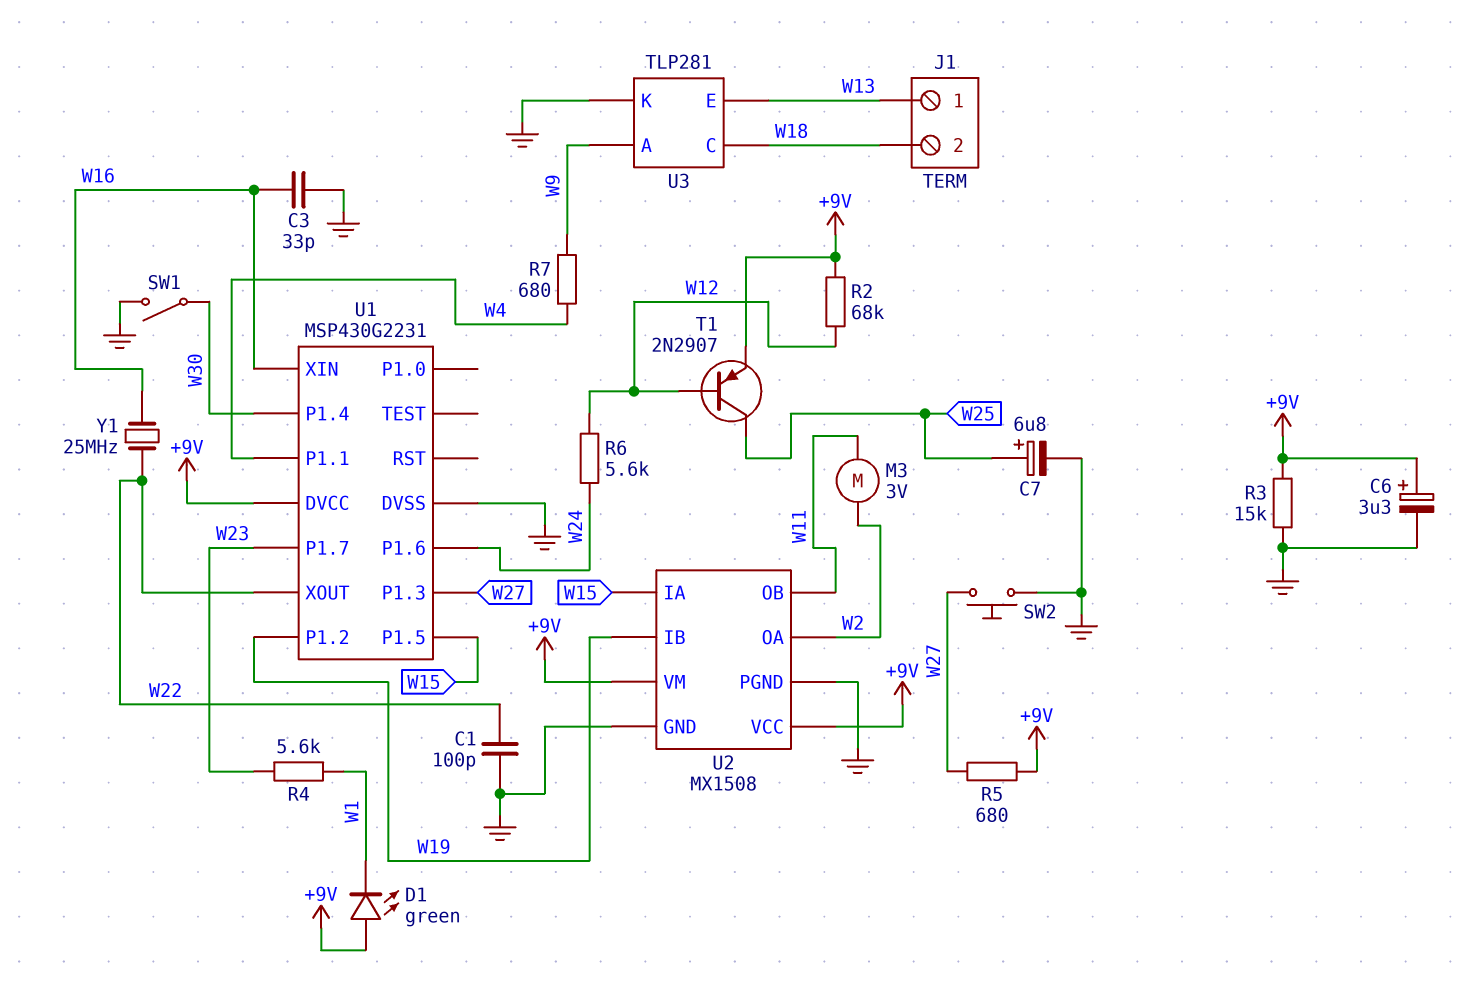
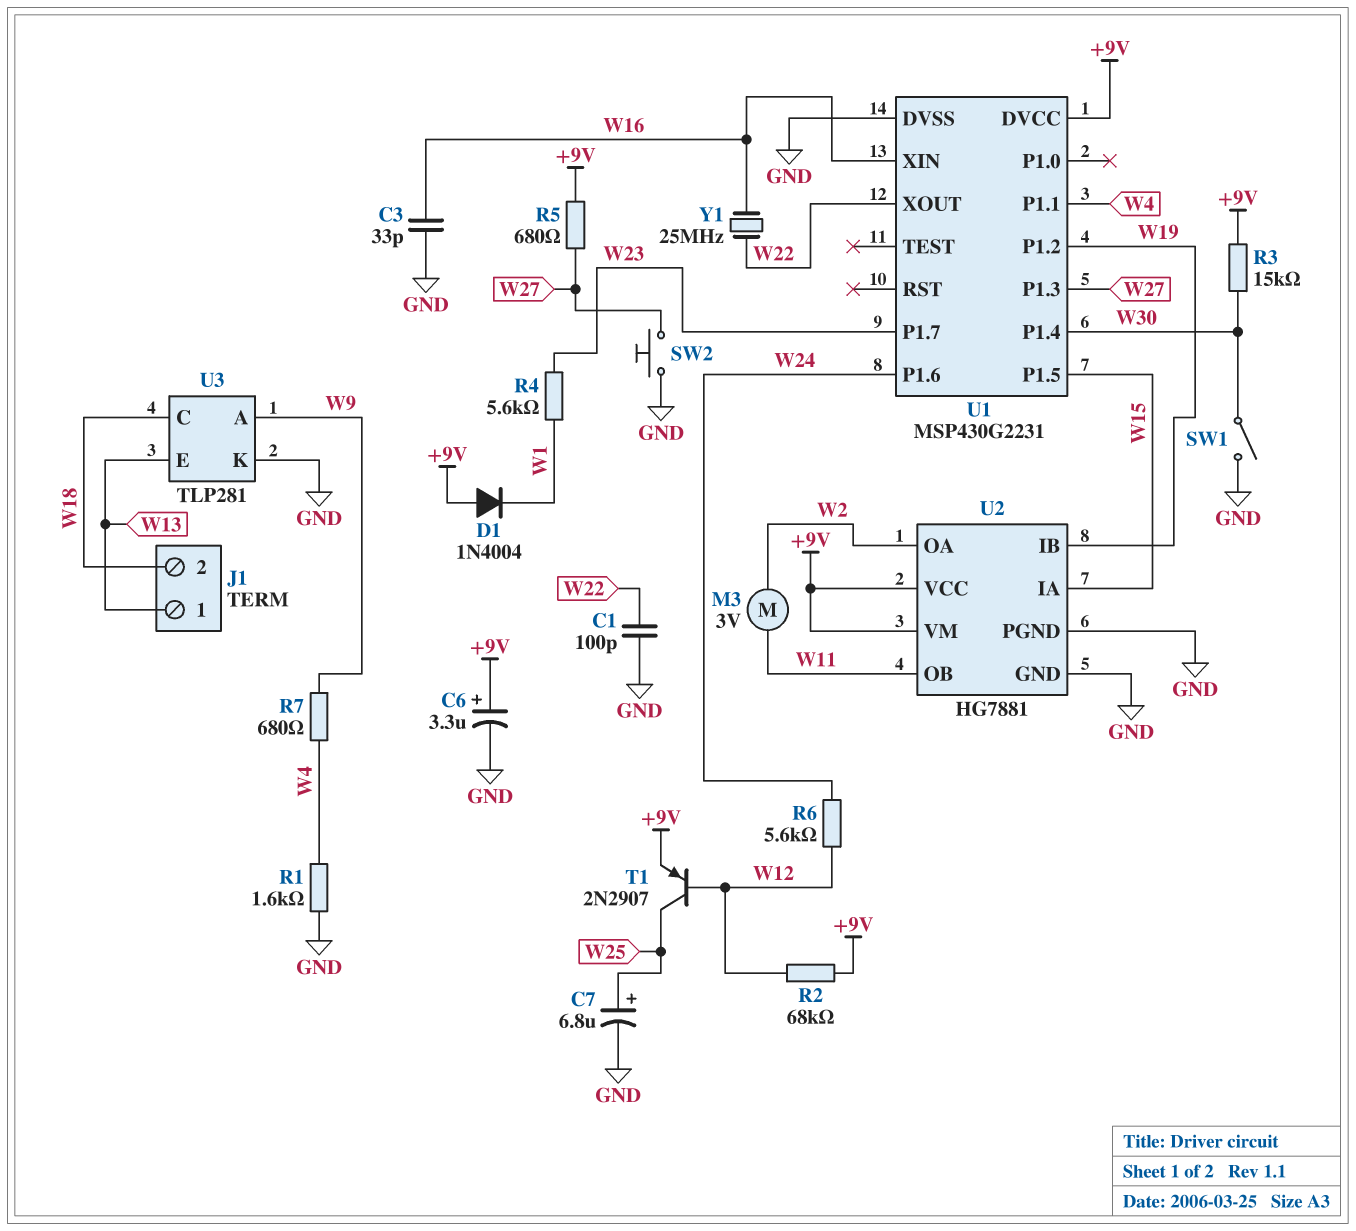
D1: LED green (A +9V, K W1) -> diode 1N4004 (A +9V, K W1)
R1: none -> 1.6k (GND, W4)
R3: 15k (+9V, GND) -> 15k (+9V, W30)
U2: MX1508 -> HG7881

